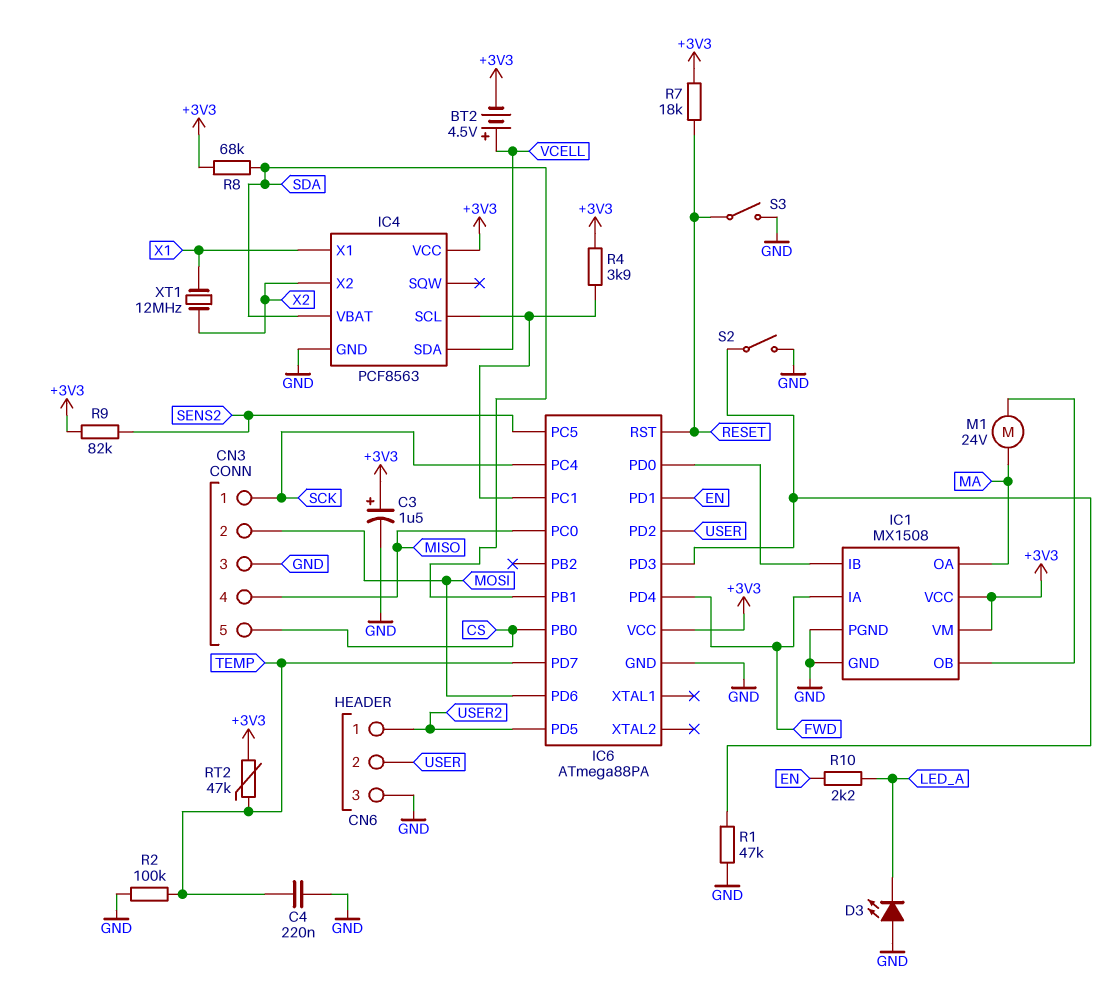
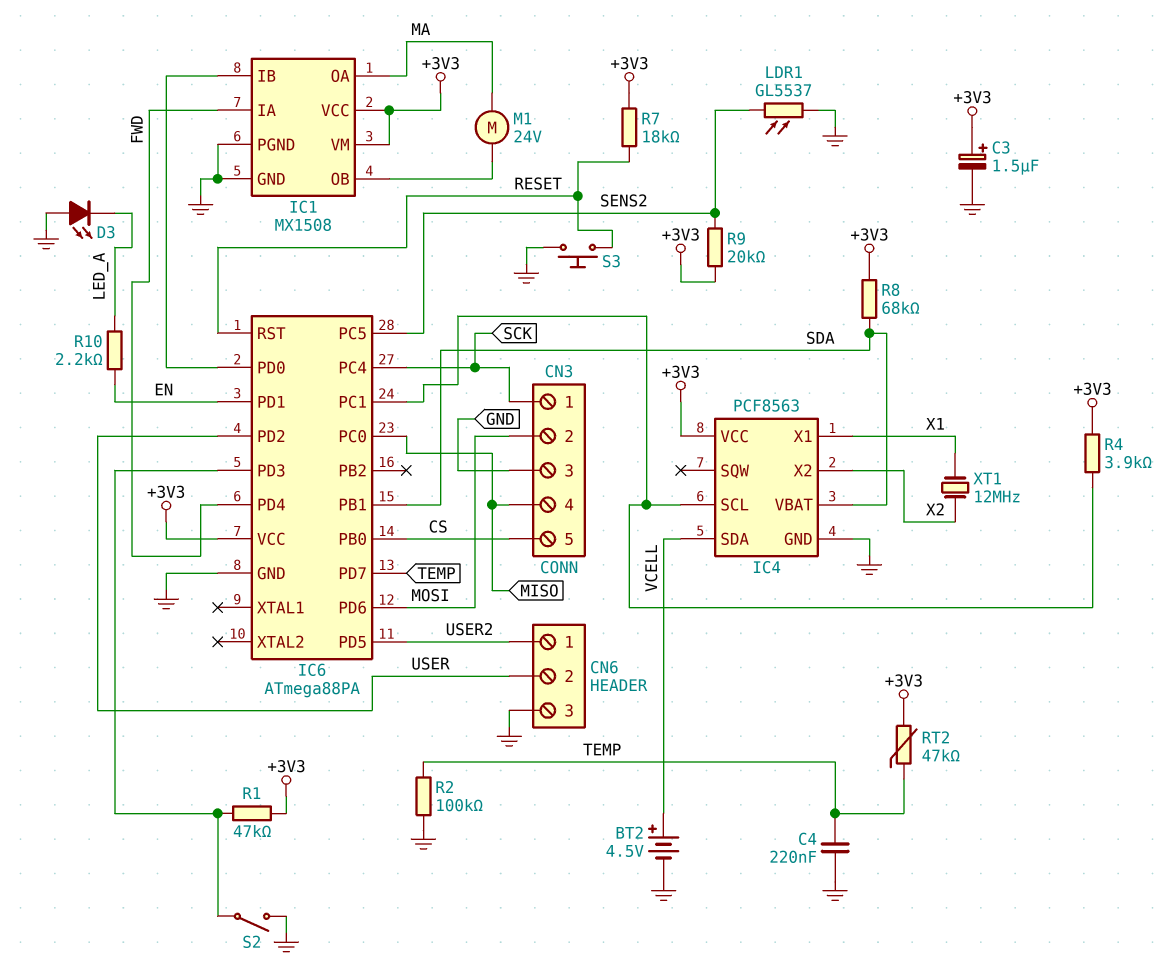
BT2: 4.5V (plus VCELL, minus +3V3) -> 4.5V (plus VCELL, minus GND)
LDR1: none -> GL5537 (GND, SENS2)
R1: 47k (GND, IC6/PD3) -> 47k (+3V3, IC6/PD3)
R9: 82k (+3V3, SENS2) -> 20k (+3V3, SENS2)
S3: switch (GND, RESET) -> button (GND, RESET)

